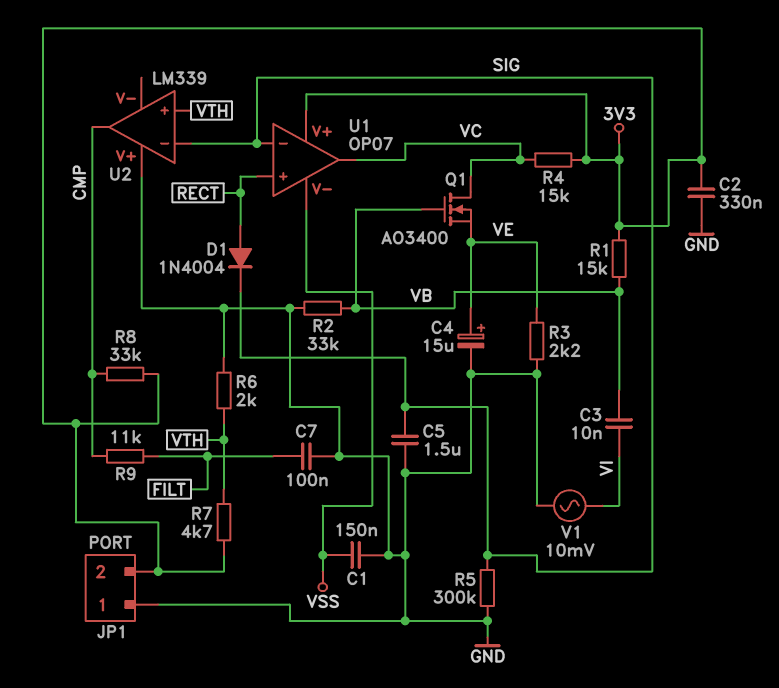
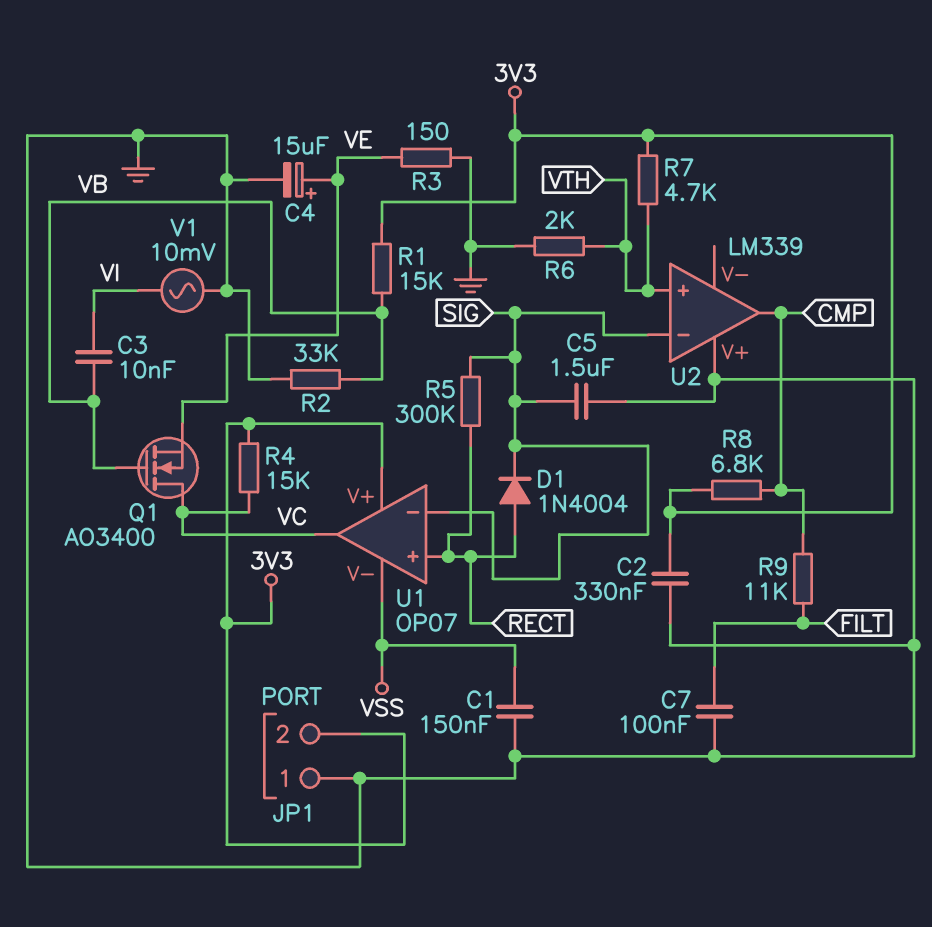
R3: 2.2k (GND, VE) -> 150 (GND, VE)
R5: 300k (GND, SIG) -> 300k (RECT, SIG)
R8: 33k (3V3, CMP) -> 6.8k (3V3, CMP)

